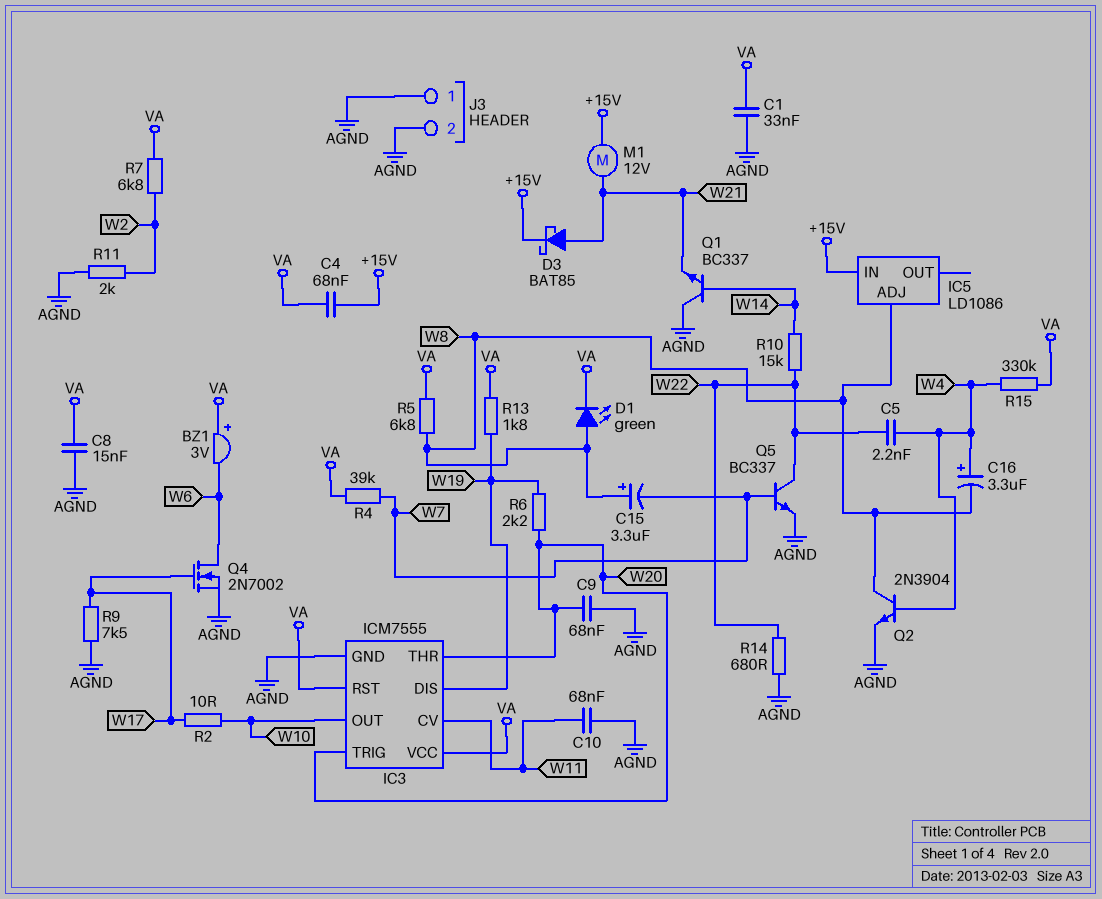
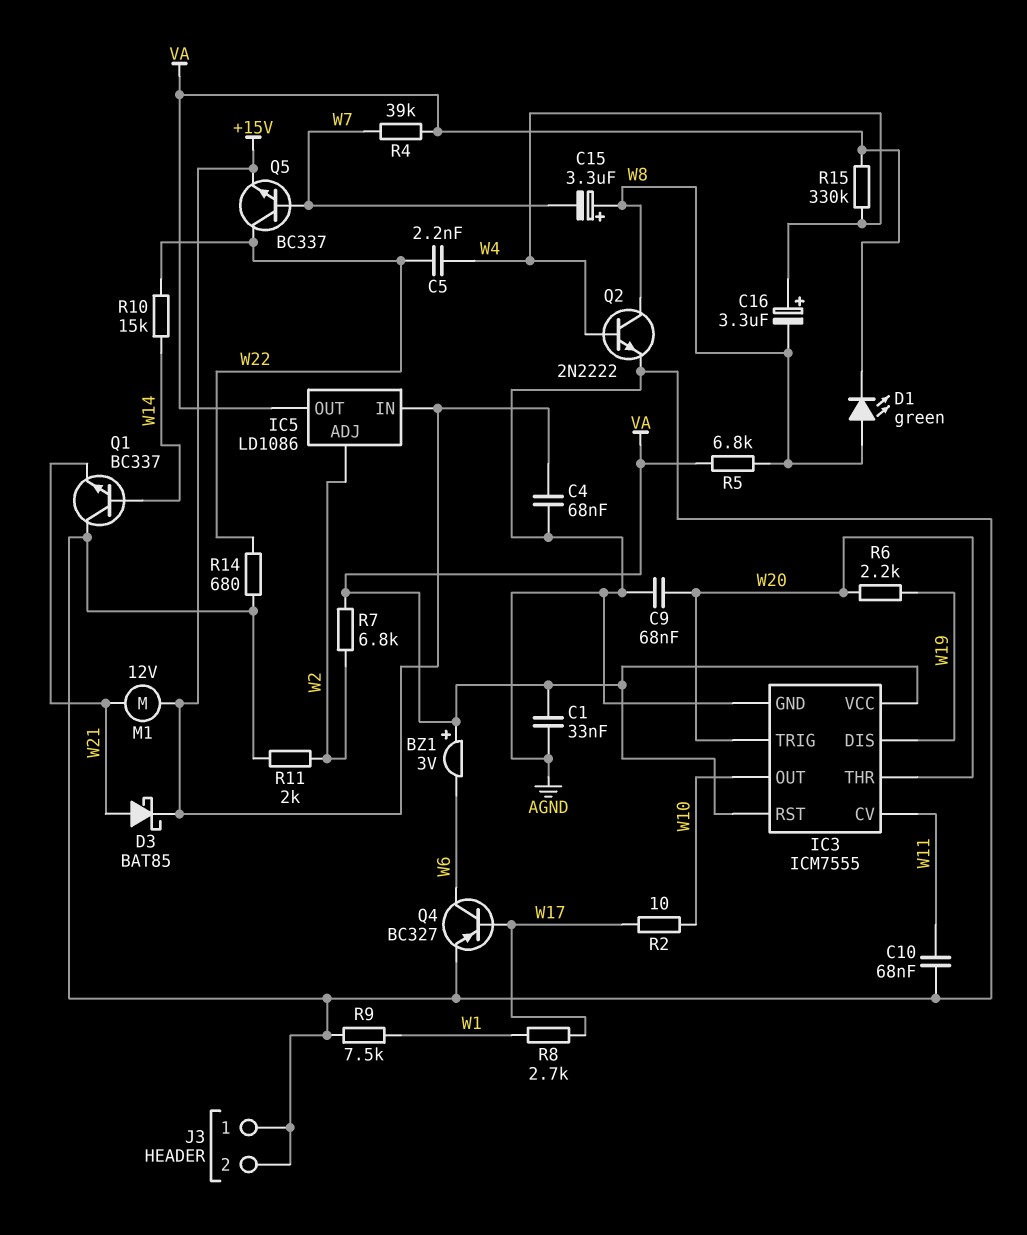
C4: 68nF (+15V, VA) -> 68nF (+15V, AGND)
C8: 15nF (AGND, VA) -> none
IC5 pin ADJ: W8 -> W2
IC5 pin OUT: none -> VA
Q2: NPN 2N3904 (B W4, C W8, E AGND) -> NPN 2N2222 (B W4, C W8, E AGND)
Q4: NMOS 2N7002 (G W17, D W6, S AGND) -> PNP BC327 (B W17, C W6, E AGND)
Q5: NPN BC337 (B W7, C W22, E AGND) -> NPN BC337 (B W7, C W22, E +15V)
R8: none -> 2.7k (W1, W17)
R9: 7.5k (AGND, W17) -> 7.5k (AGND, W1)
R13: 1.8k (VA, W19) -> none

